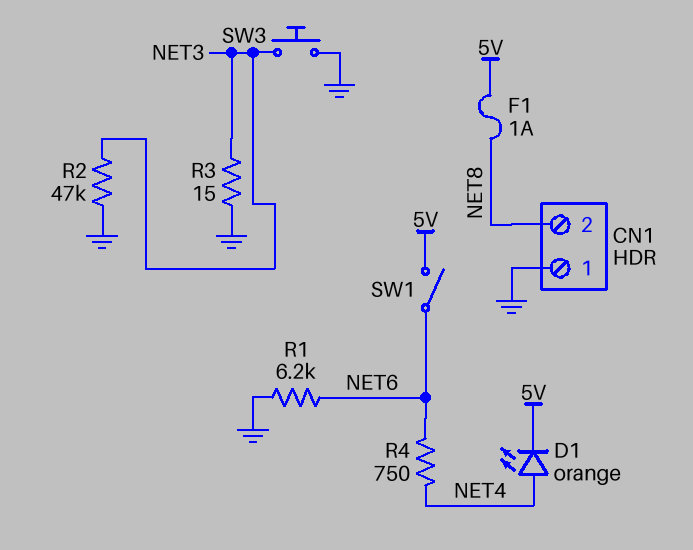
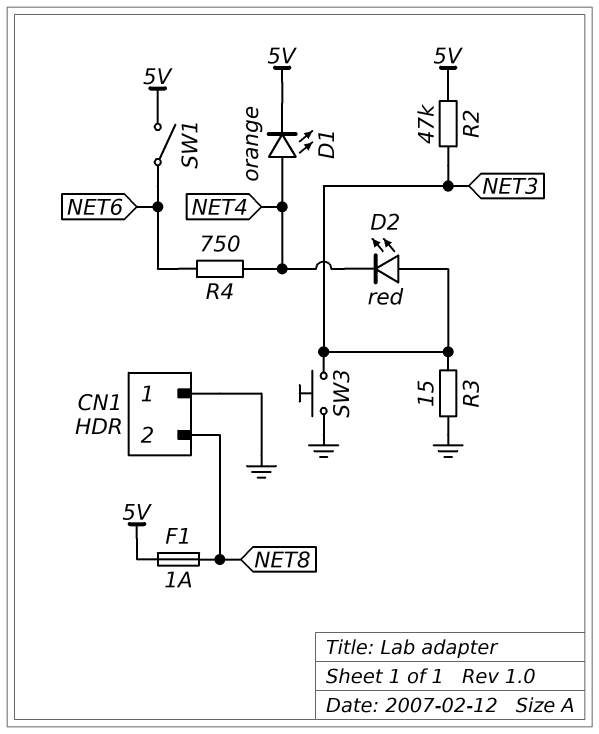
D2: none -> LED red (A NET3, K NET4)
R1: 6.2k (GND, NET6) -> none
R2: 47k (GND, NET3) -> 47k (5V, NET3)

